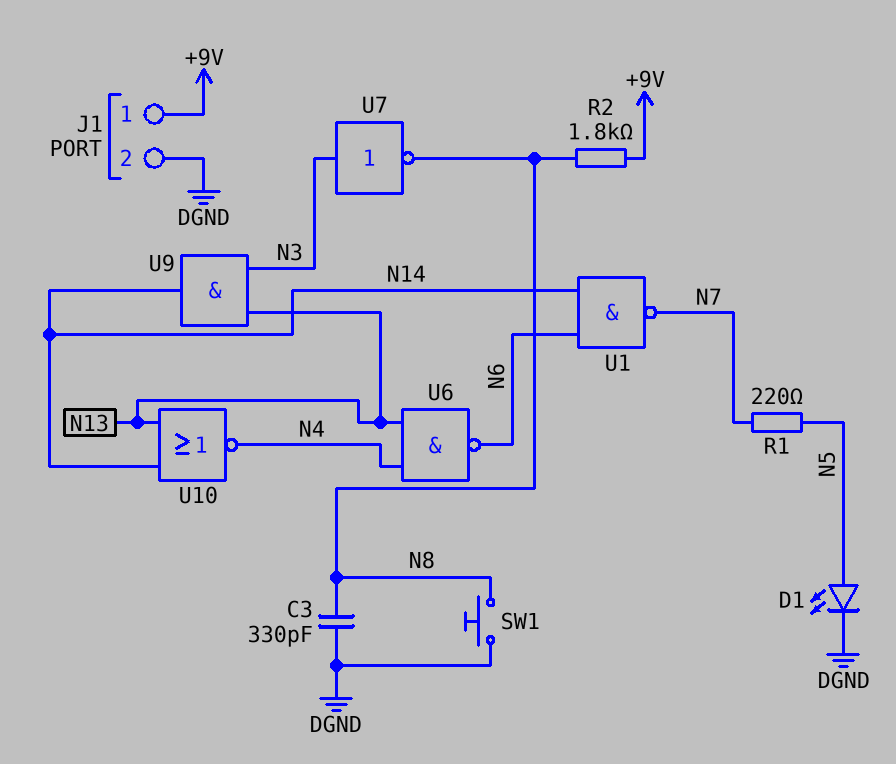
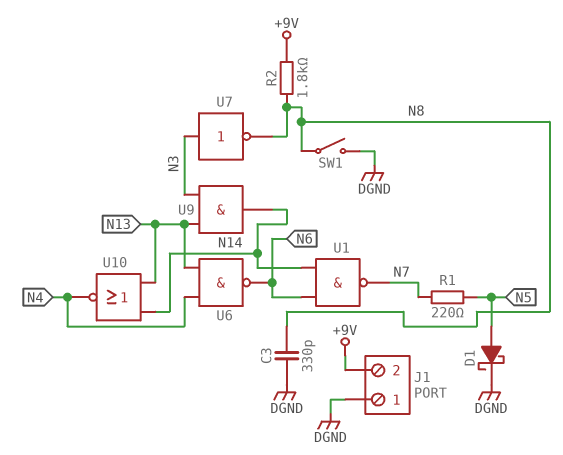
D1: LED (A N5, K DGND) -> schottky (A N5, K DGND)
J1 pin 1: +9V -> DGND
J1 pin 2: DGND -> +9V
SW1: button (DGND, N8) -> switch (DGND, N8)

